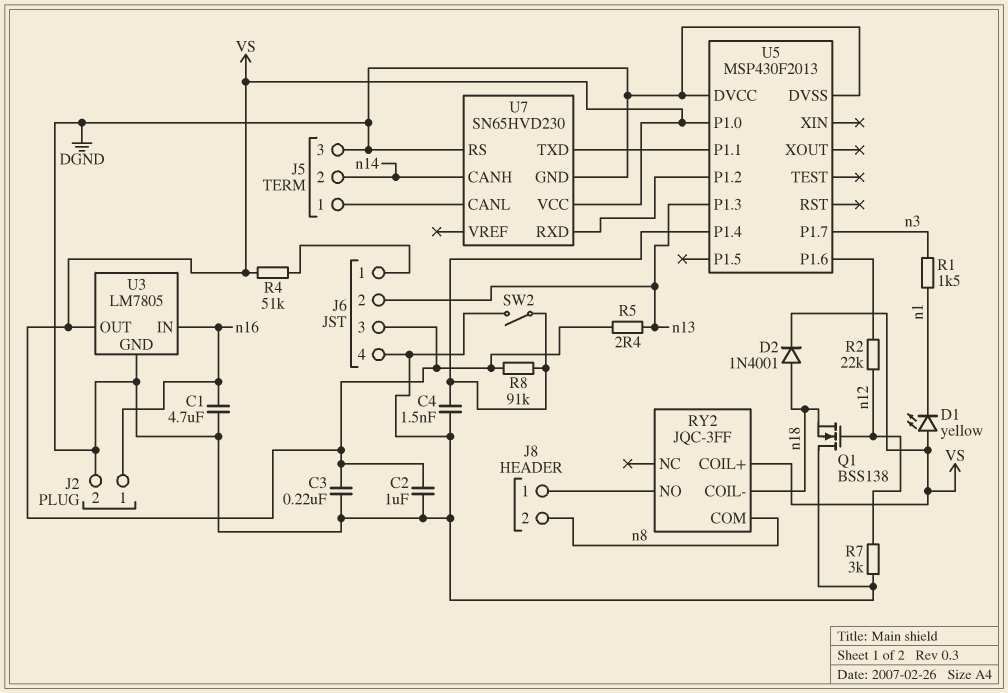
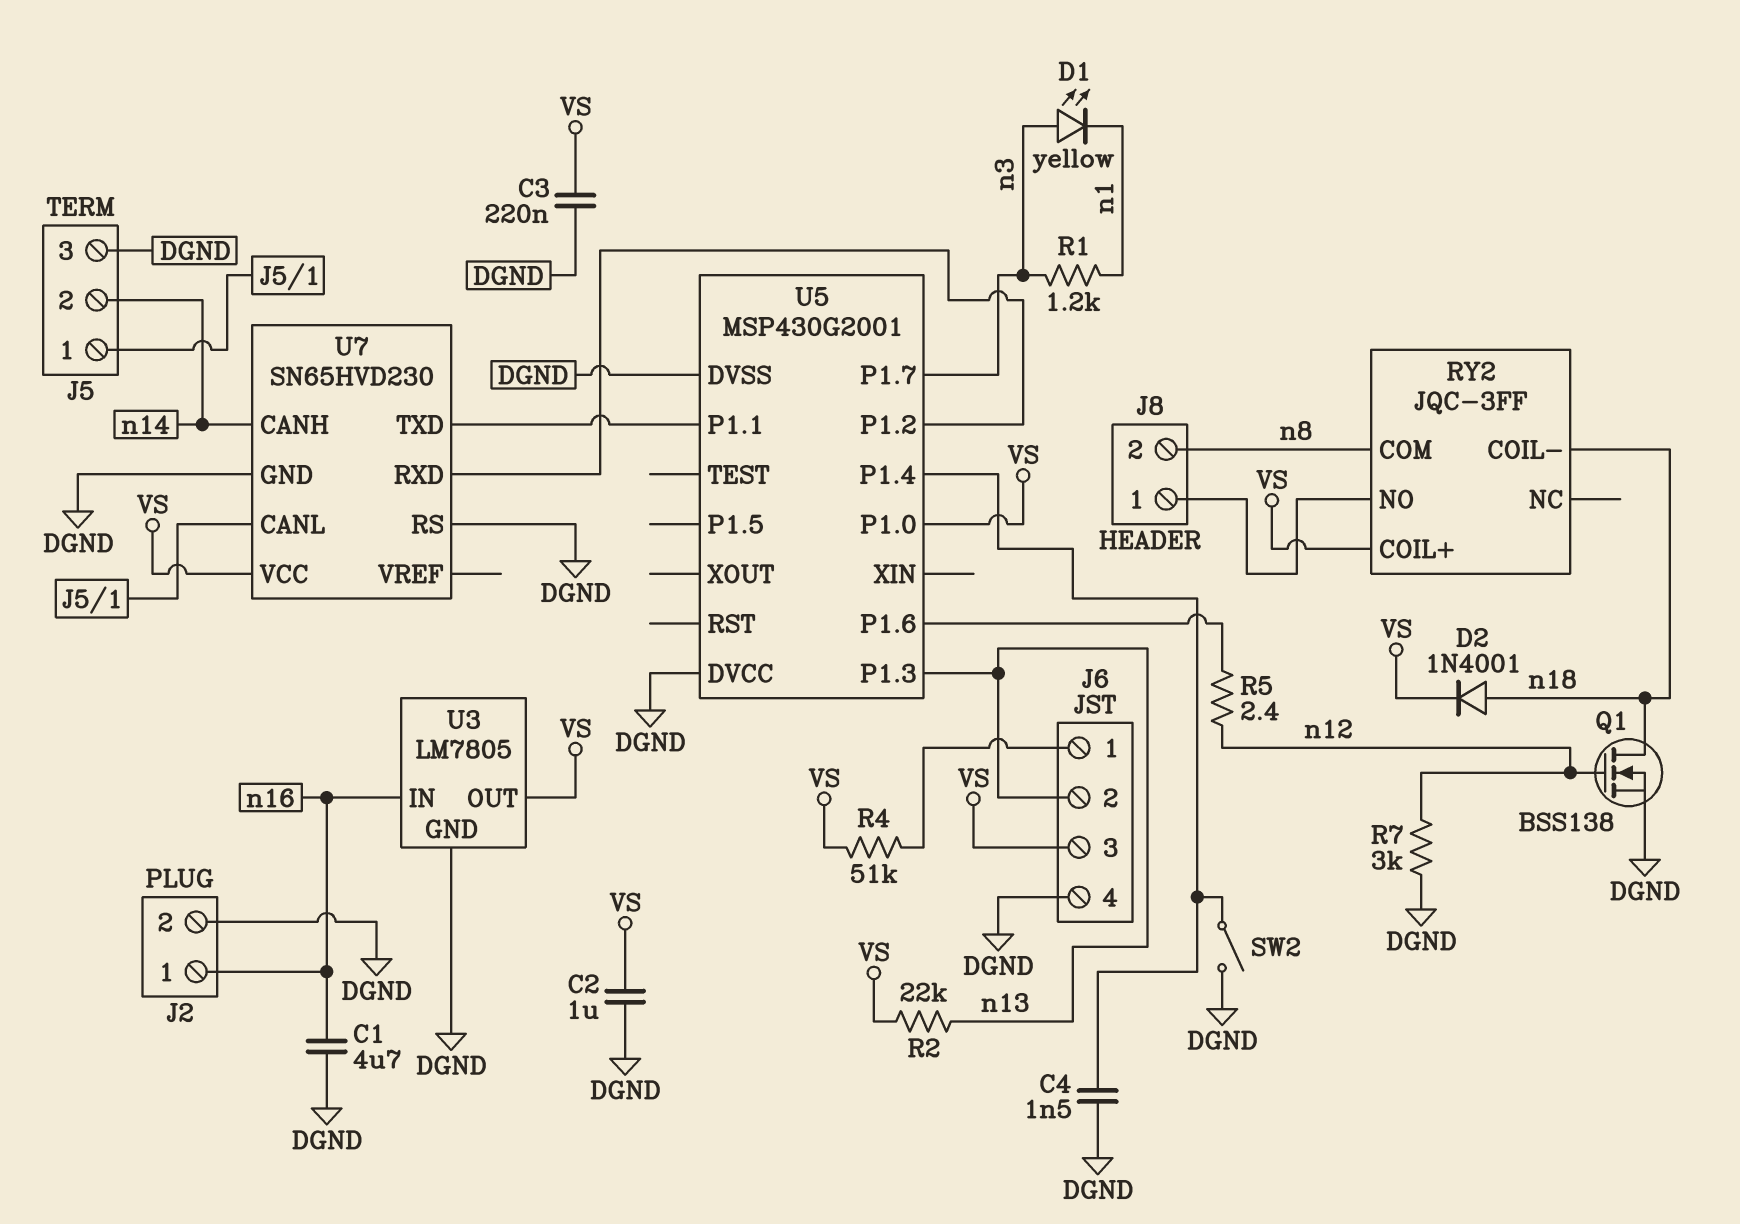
D1: LED yellow (A VS, K n1) -> LED yellow (A n3, K n1)
Q1: NMOS BSS138 (G n12, D DGND, S n18) -> NMOS BSS138 (G n12, D n18, S DGND)
R1: 1.5k (n1, n3) -> 1.2k (n1, n3)
R2: 22k (U5/P1.6, n12) -> 22k (VS, n13)
R5: 2.4 (VS, n13) -> 2.4 (U5/P1.6, n12)
R8: 91k (U5/P1.4, VS) -> none
U5: MSP430F2013 -> MSP430G2001

